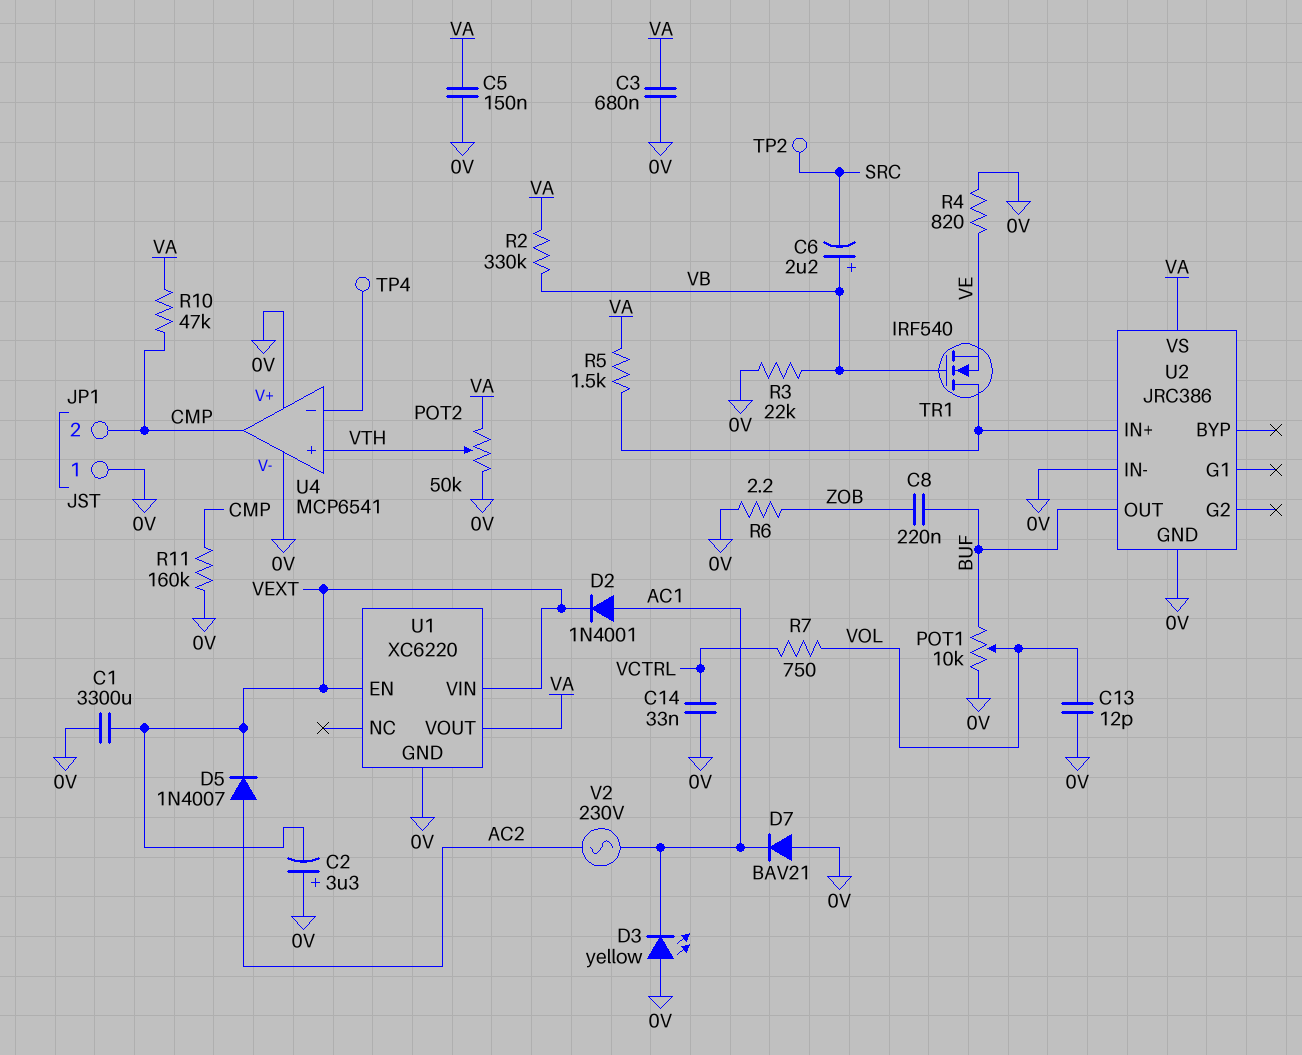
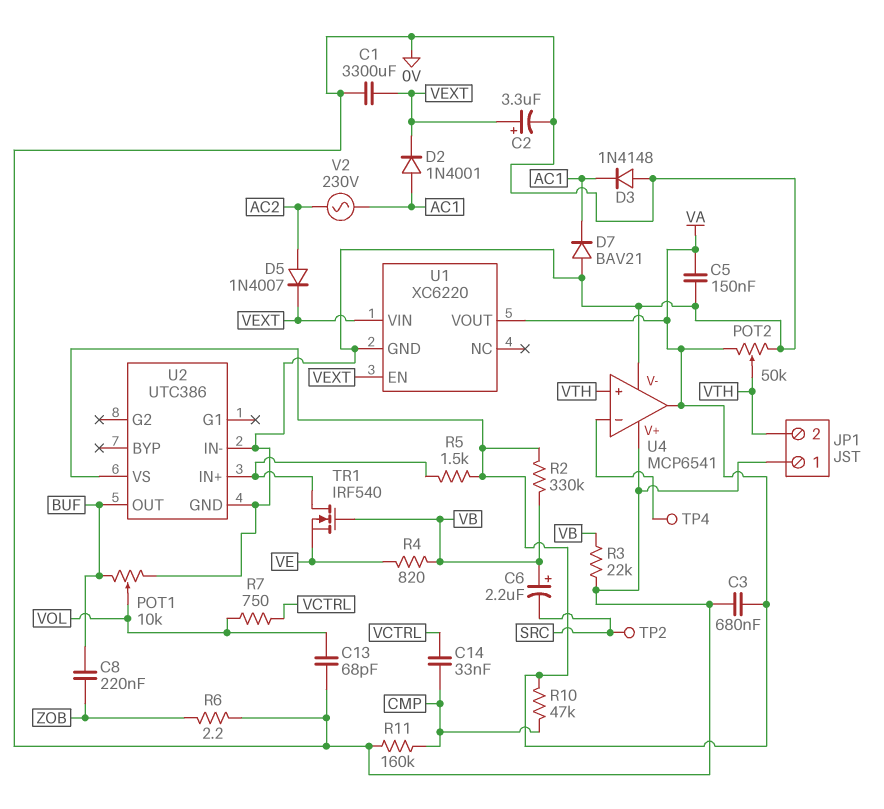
C2: 3.3uF (plus 0V, minus VEXT) -> 3.3uF (plus VEXT, minus 0V)
C13: 12pF (0V, VOL) -> 68pF (0V, VOL)
C14: 33nF (0V, VCTRL) -> 33nF (CMP, VCTRL)
D3: LED yellow (A 0V, K AC1) -> diode 1N4148 (A 0V, K AC1)
JP1 pin 2: CMP -> VTH
R4: 820 (0V, VE) -> 820 (VB, VE)
U2: JRC386 -> UTC386
U4 pin out: CMP -> VA

